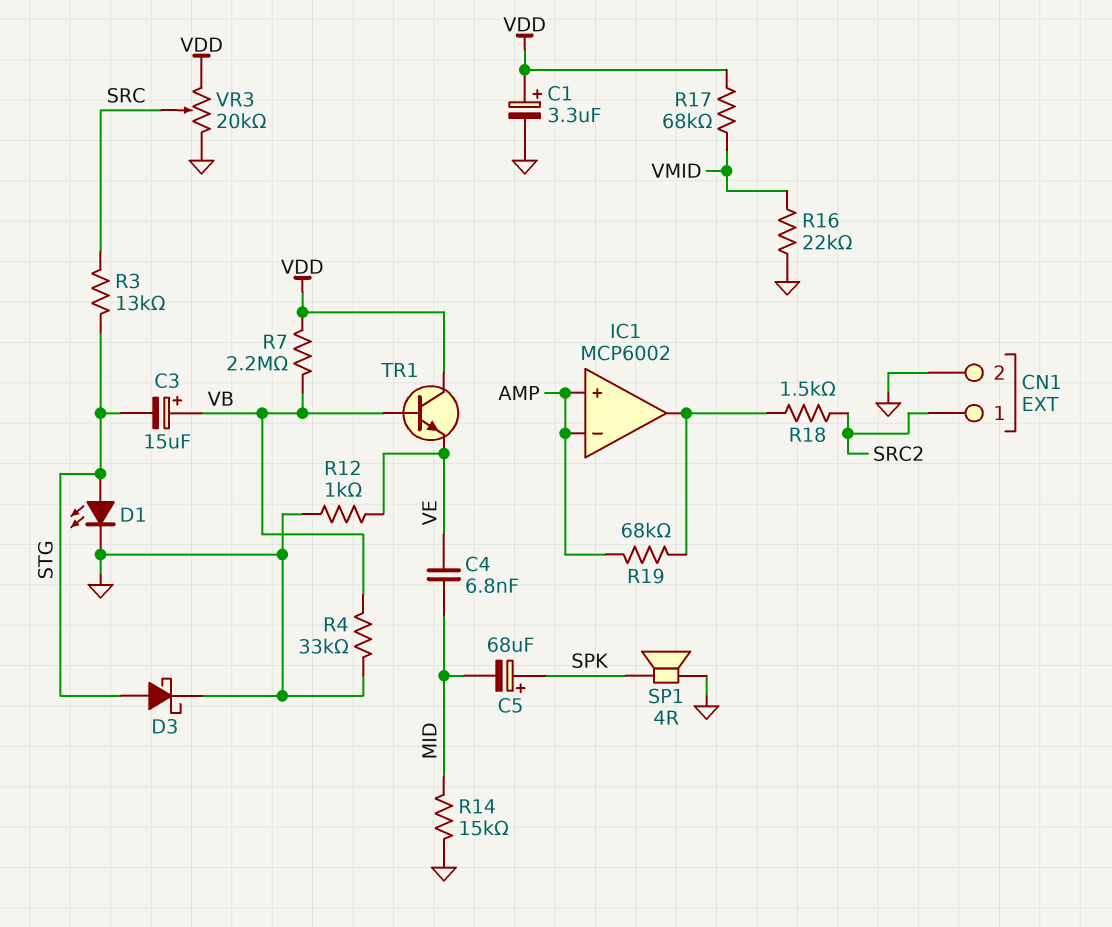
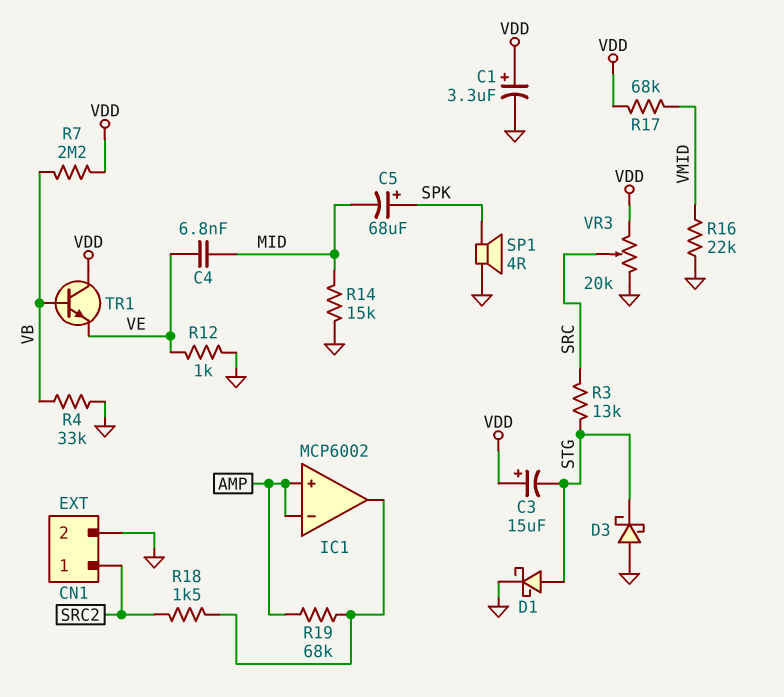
C3: 15uF (plus VB, minus STG) -> 15uF (plus VDD, minus STG)
D1: LED (A STG, K GND) -> schottky (A STG, K GND)
D3: schottky (A STG, K GND) -> schottky (A GND, K STG)

